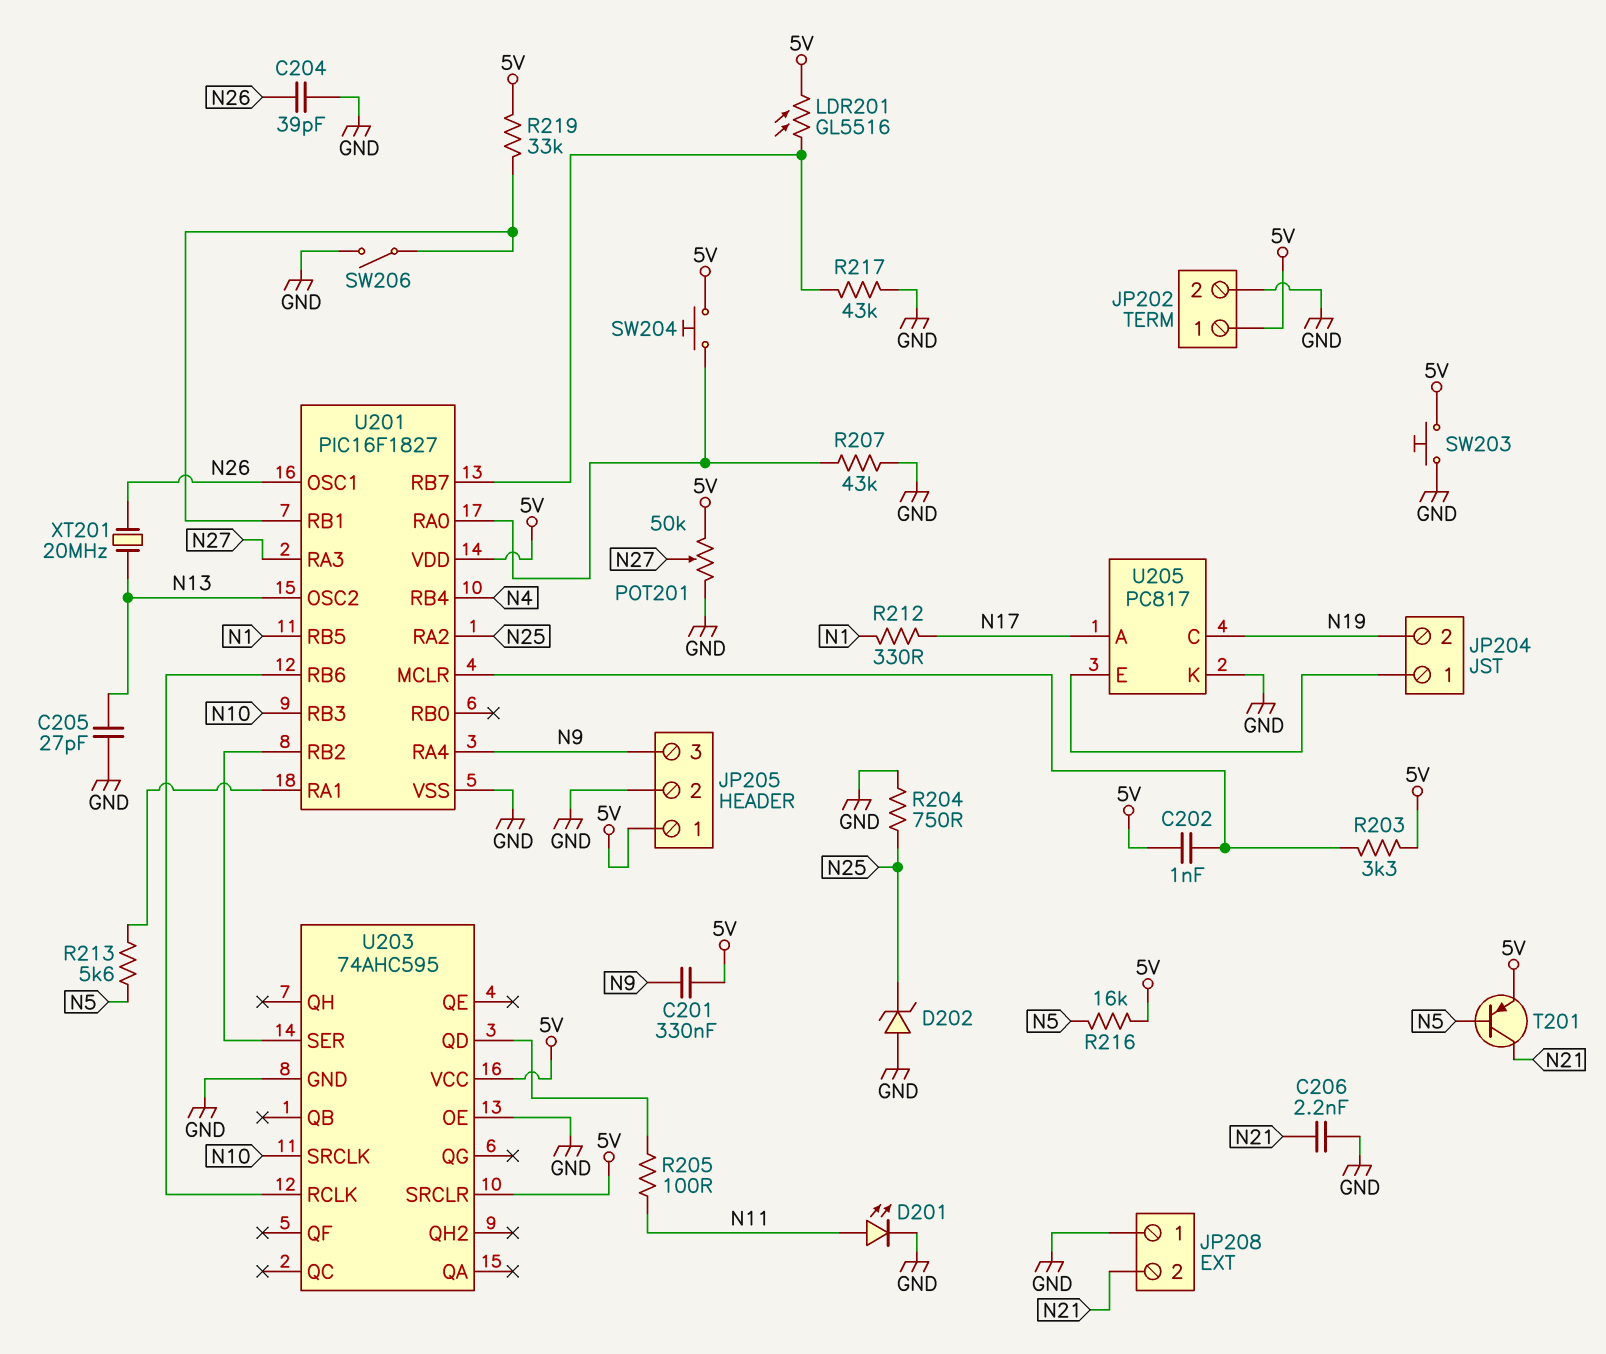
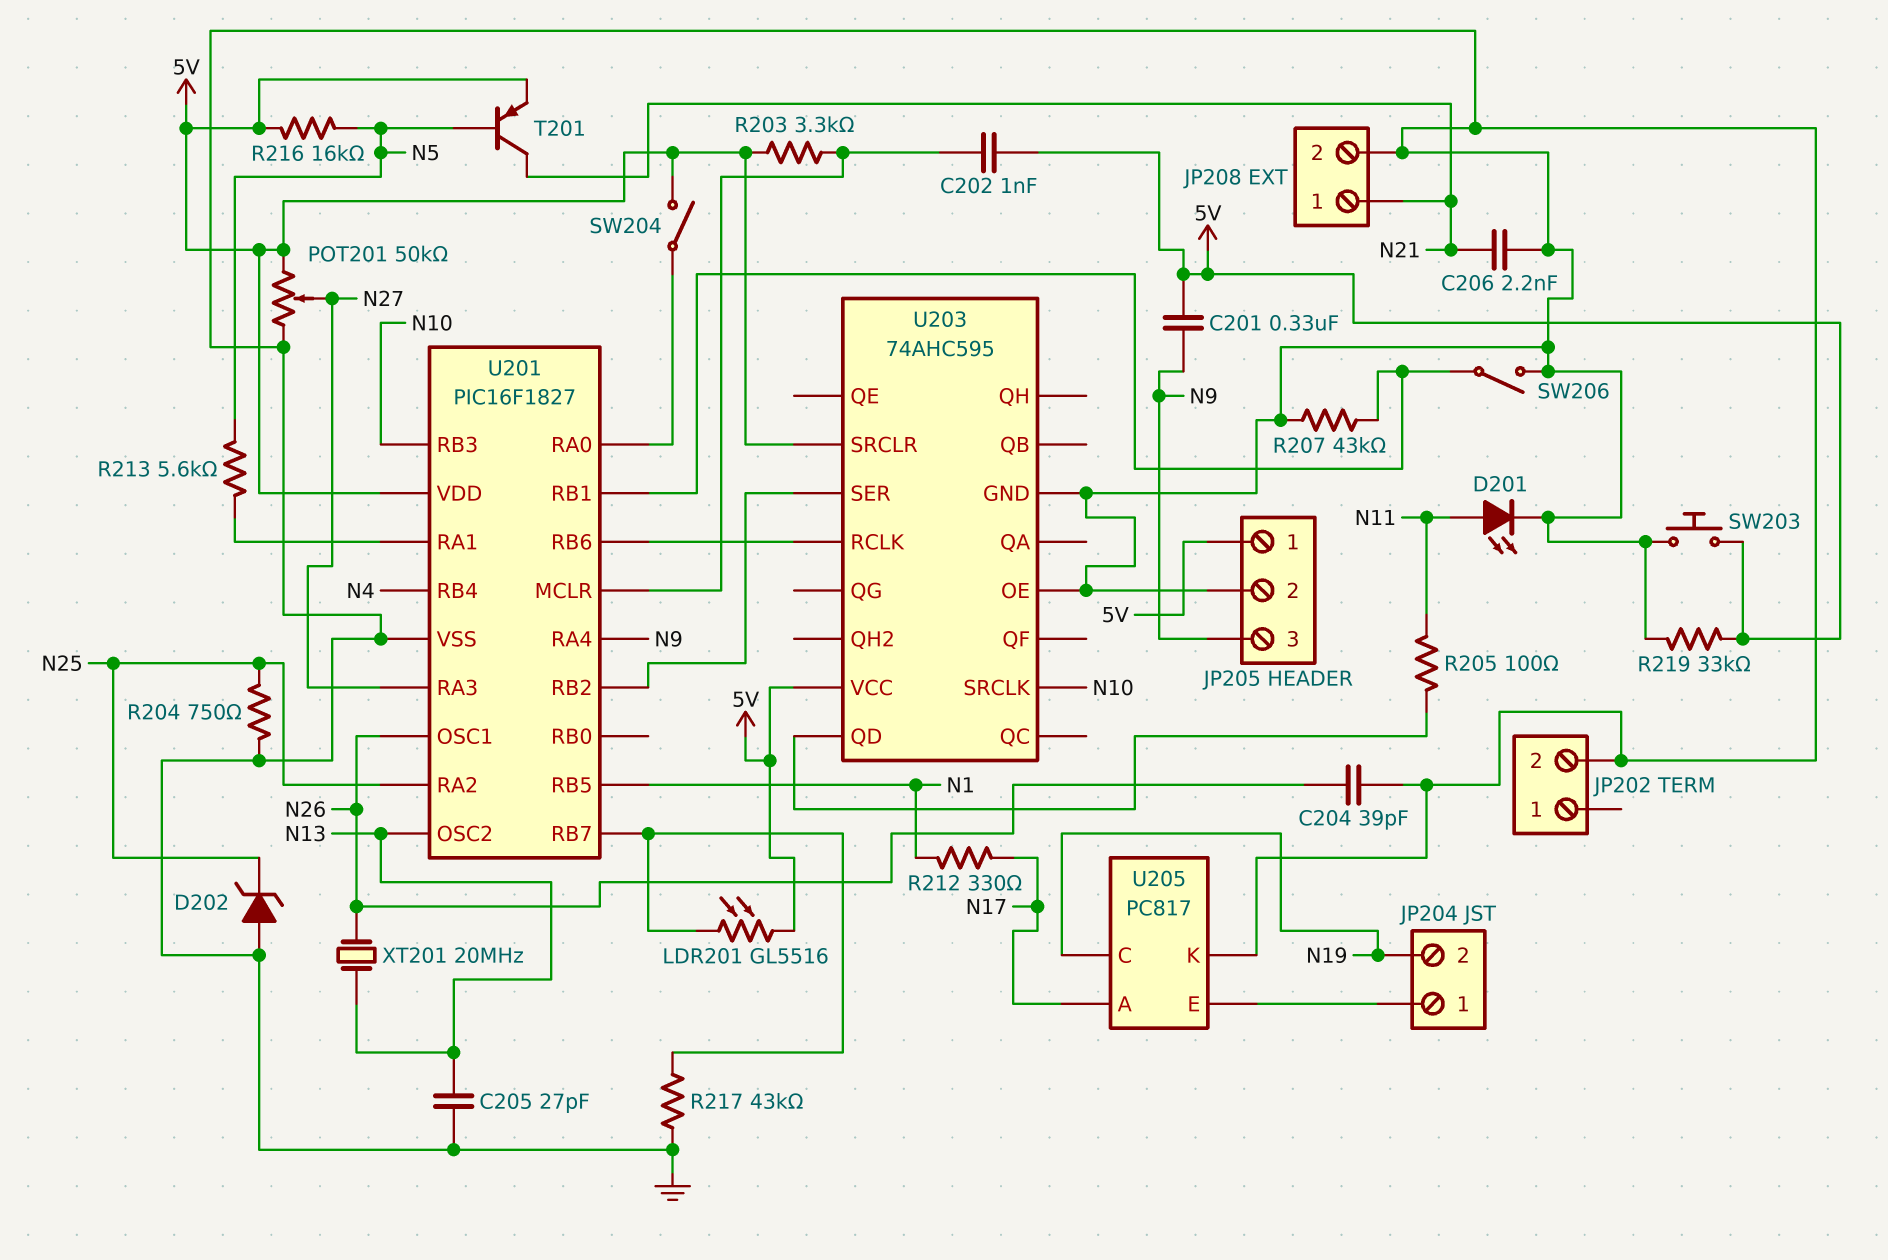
JP202 pin 1: 5V -> none
JP208 pin 1: GND -> N21
JP208 pin 2: N21 -> GND
R207: 43k (GND, U201/RA0) -> 43k (GND, U201/RB1)
R219: 33k (5V, U201/RB1) -> 33k (5V, GND)
SW204: button (5V, U201/RA0) -> switch (5V, U201/RA0)

